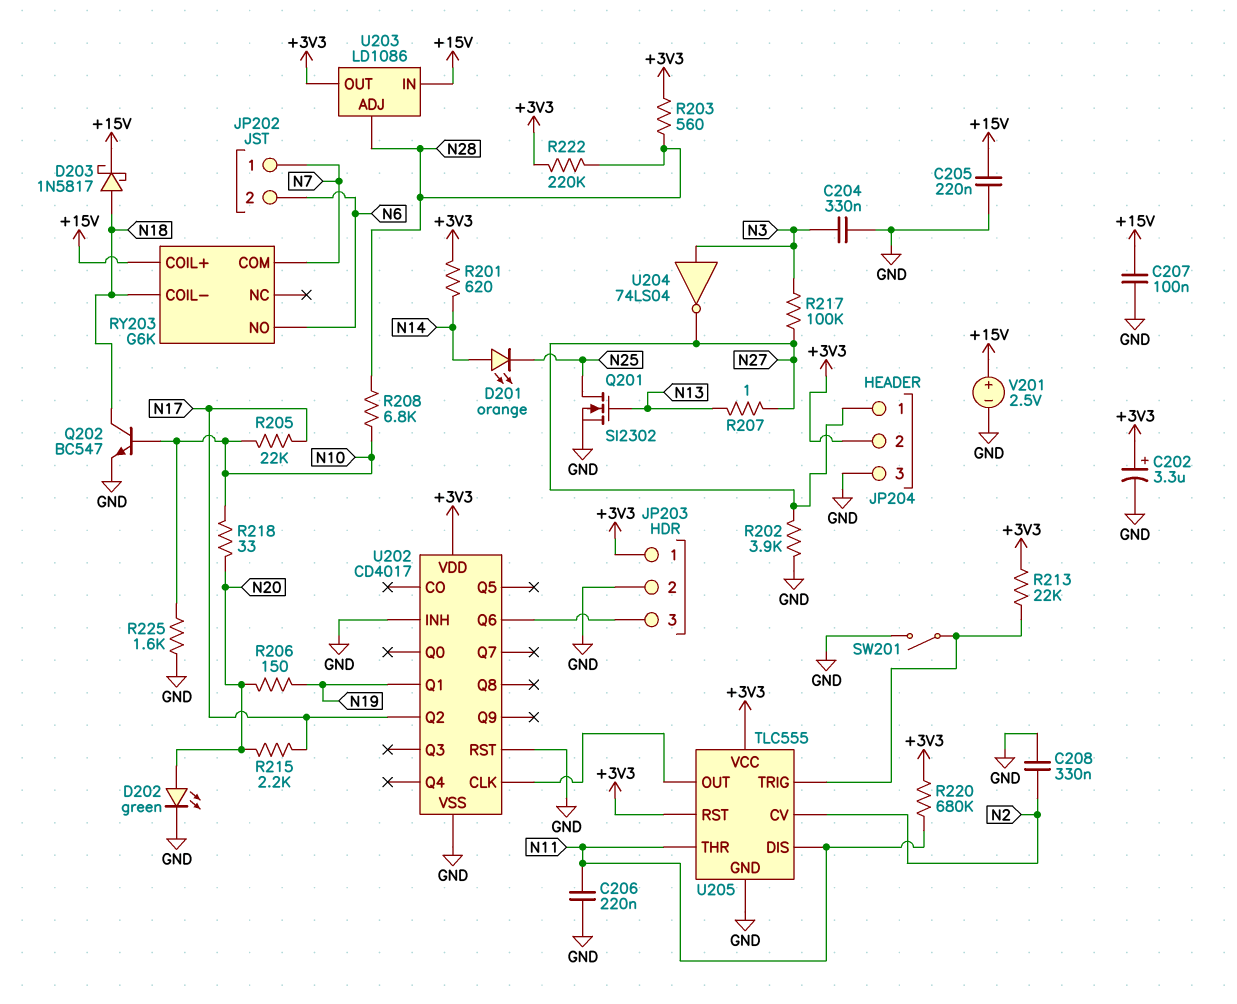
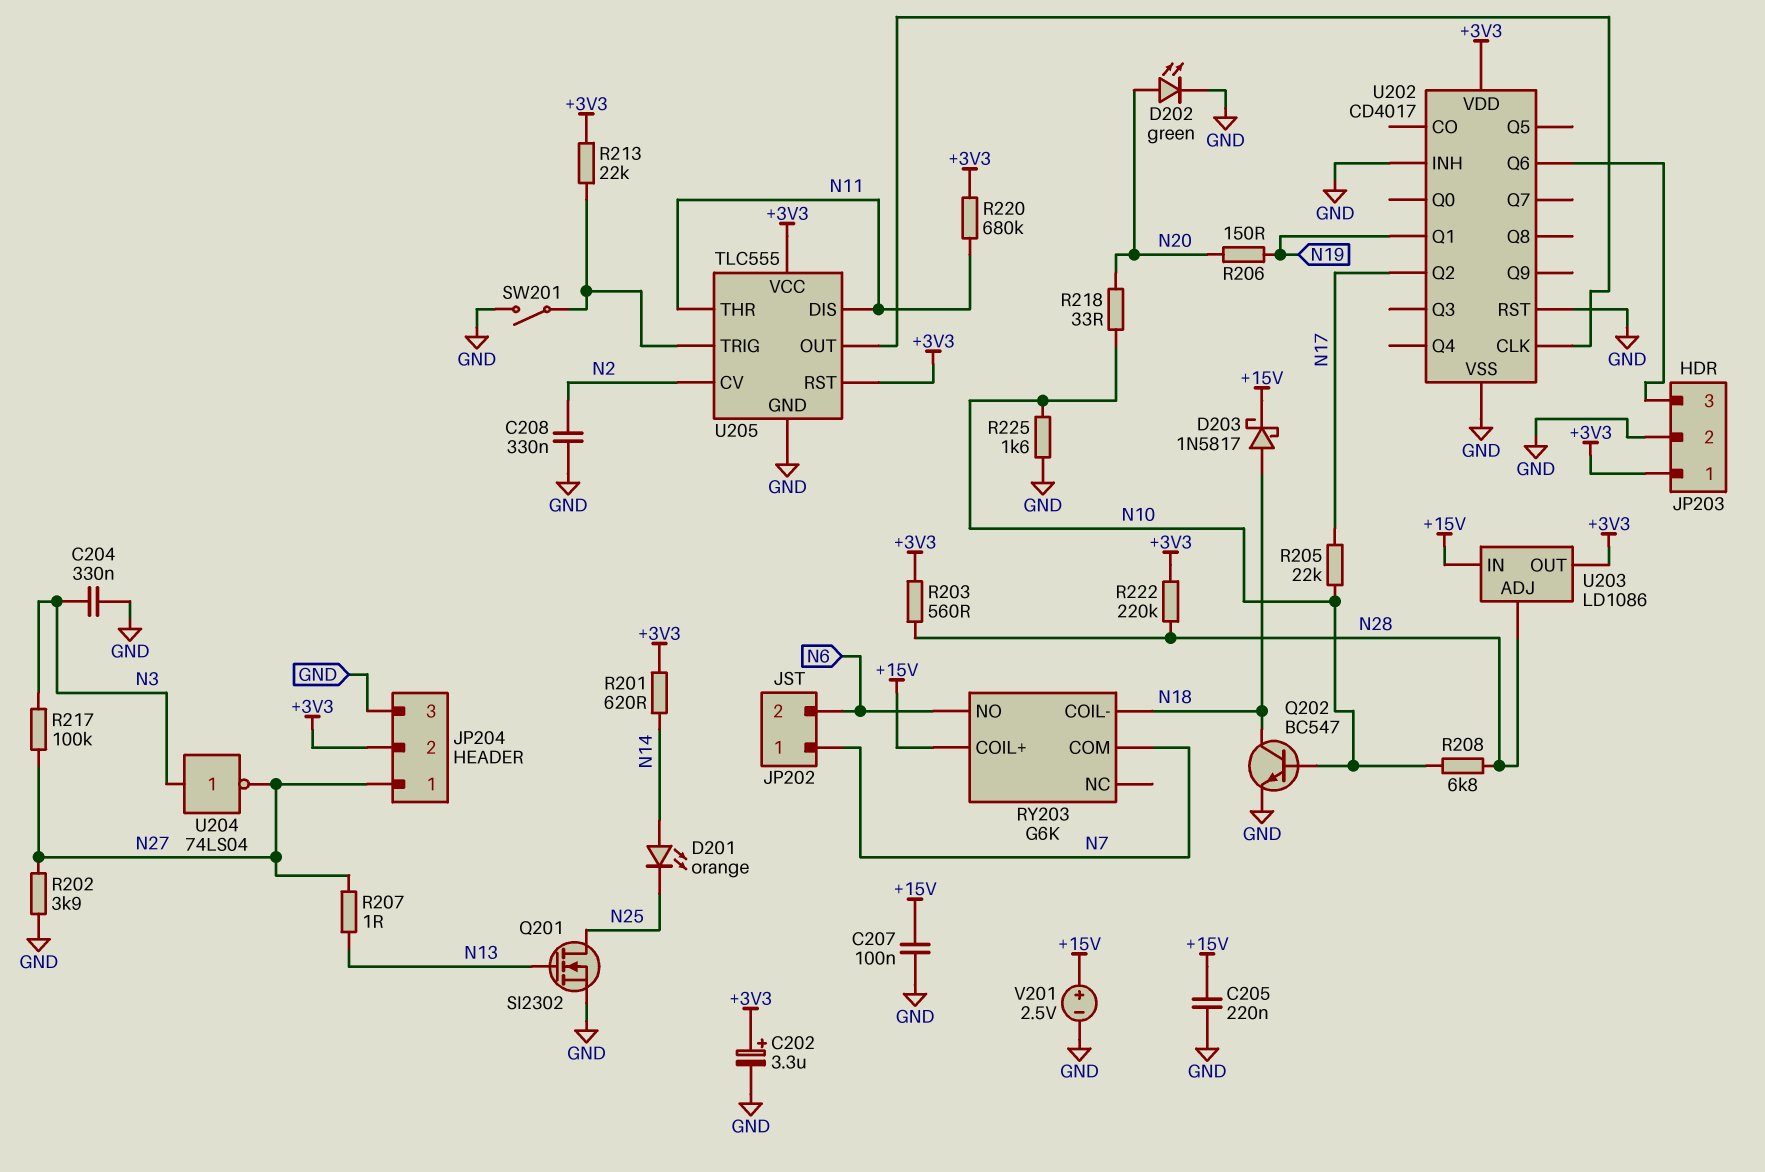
C206: 220nF (GND, N11) -> none
R215: 2.2k (N17, N20) -> none

